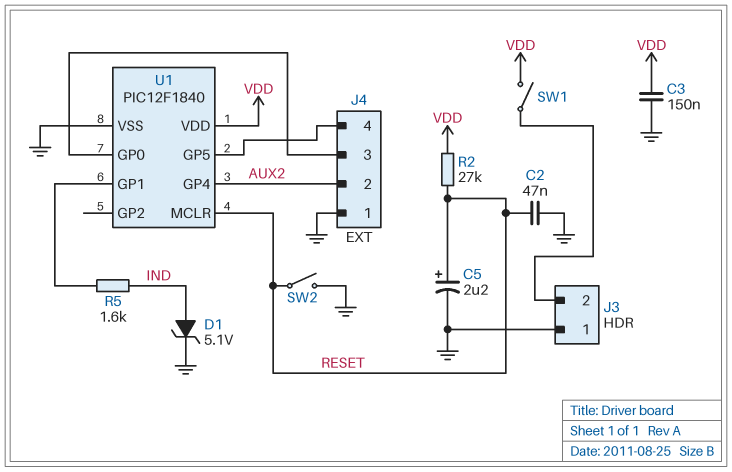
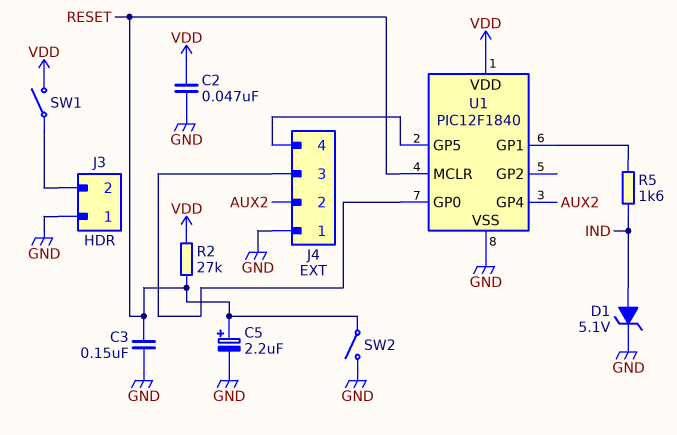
C2: 47nF (GND, RESET) -> 47nF (GND, VDD)
C3: 150nF (GND, VDD) -> 150nF (GND, RESET)

